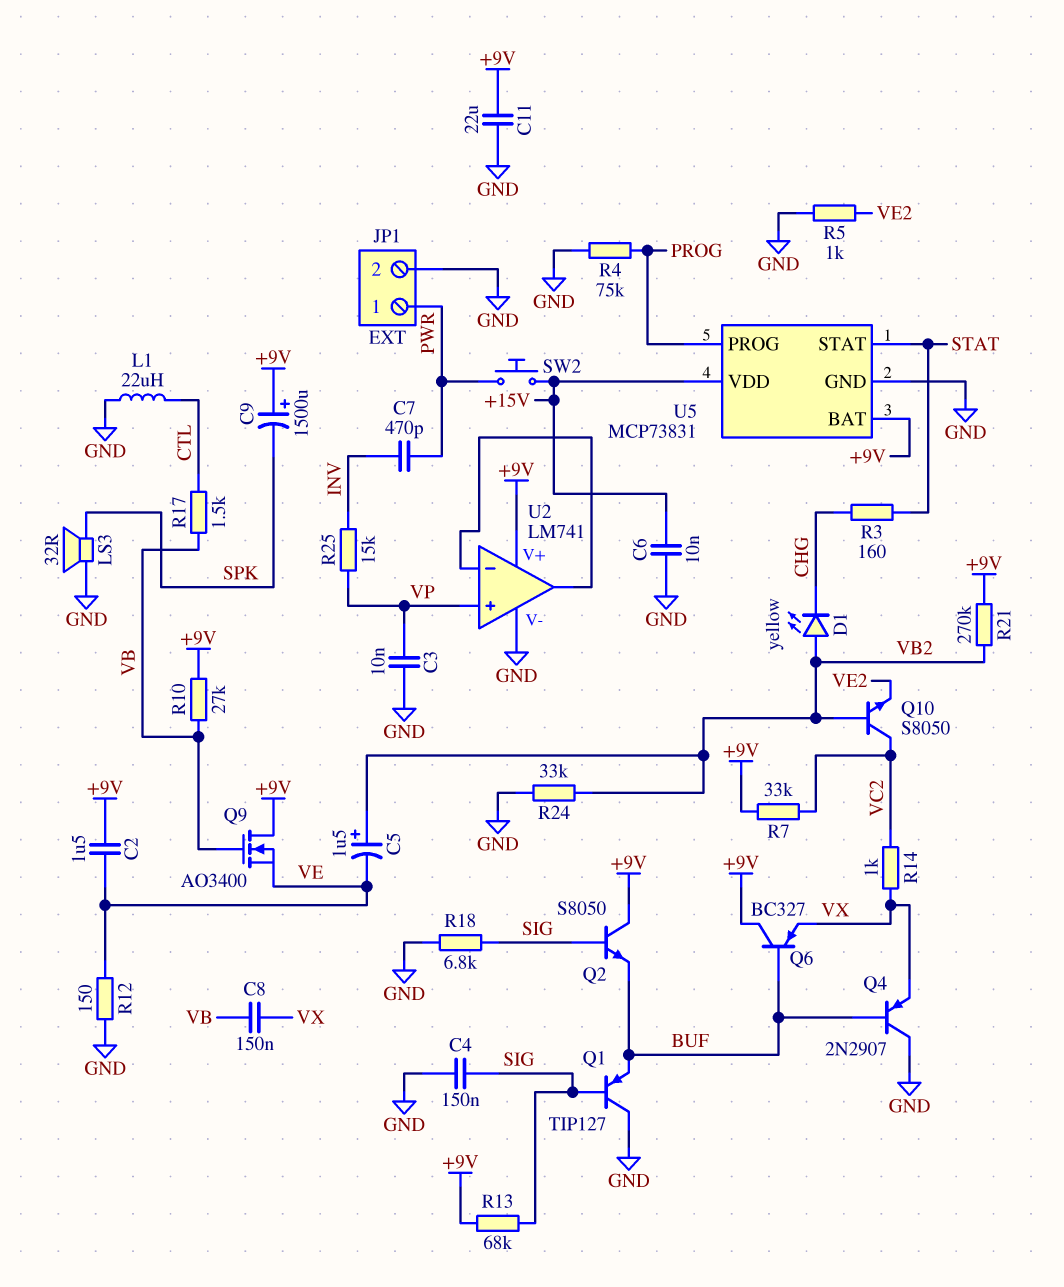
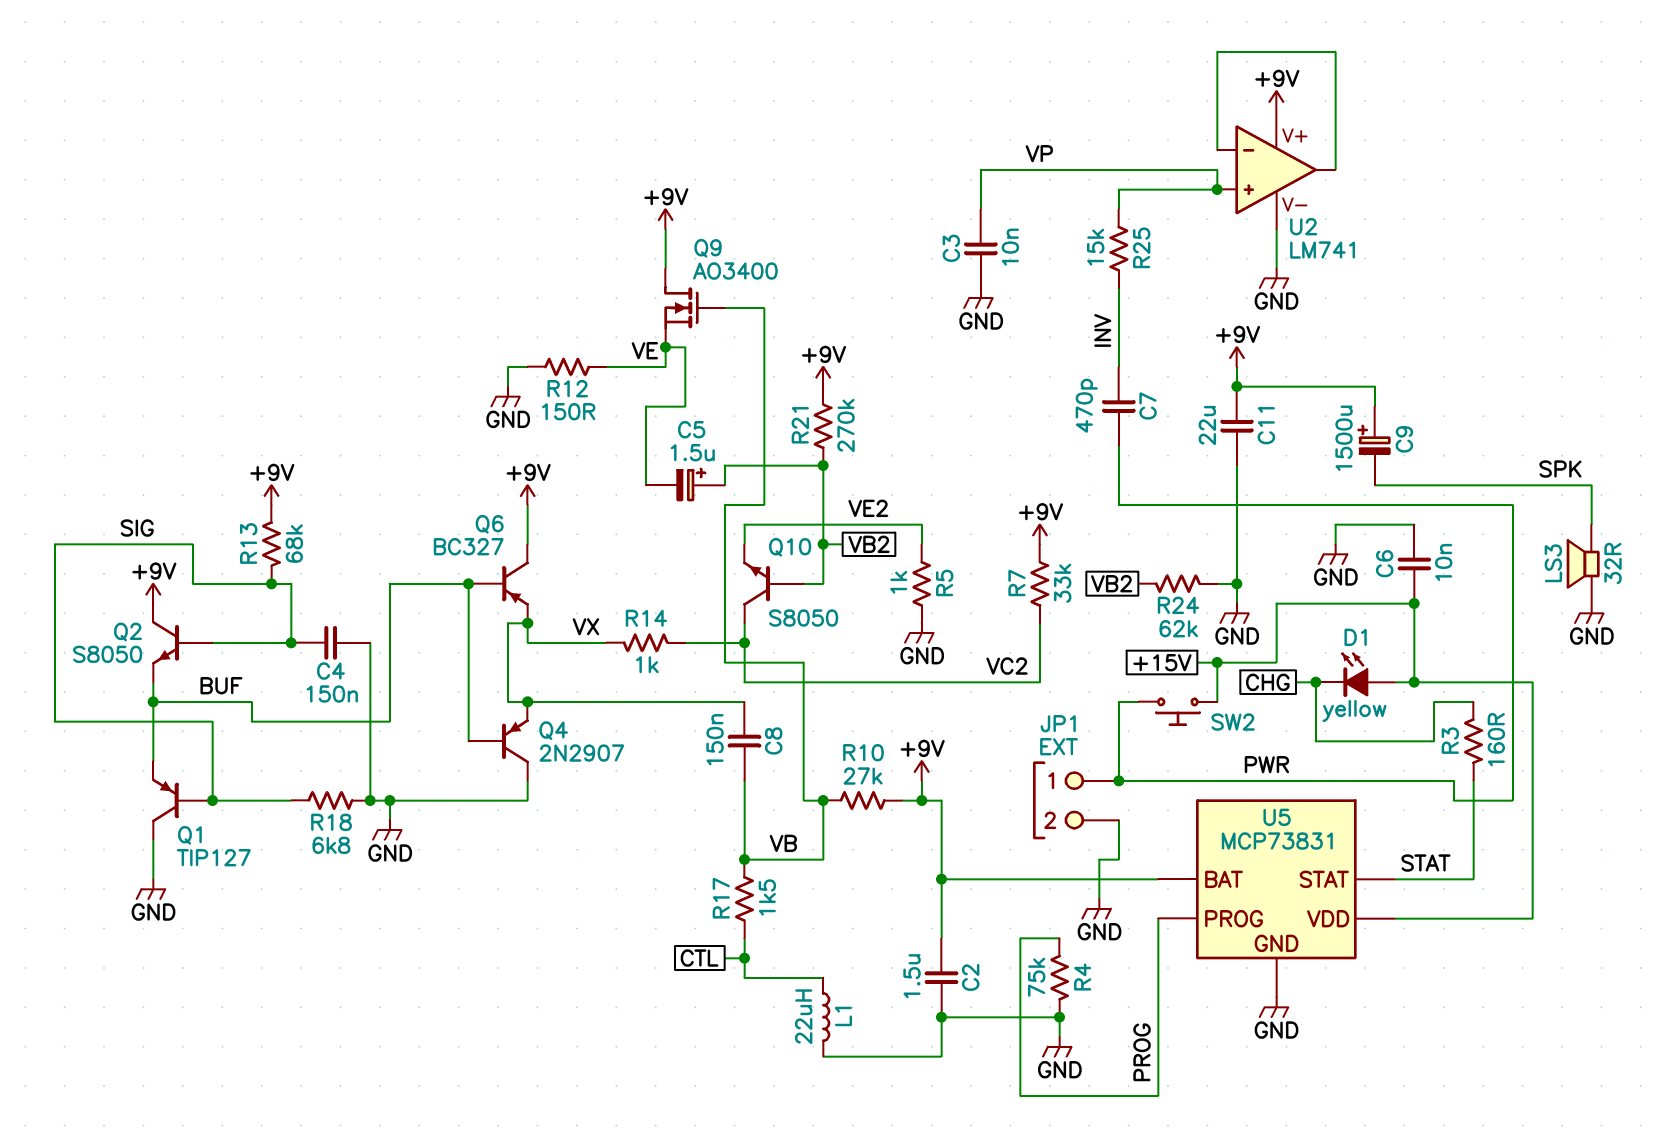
C2: 1.5uF (+9V, VE) -> 1.5uF (+9V, GND)
D1: LED yellow (A VB2, K CHG) -> LED yellow (A +15V, K CHG)
R24: 33k (GND, VB2) -> 62k (GND, VB2)

